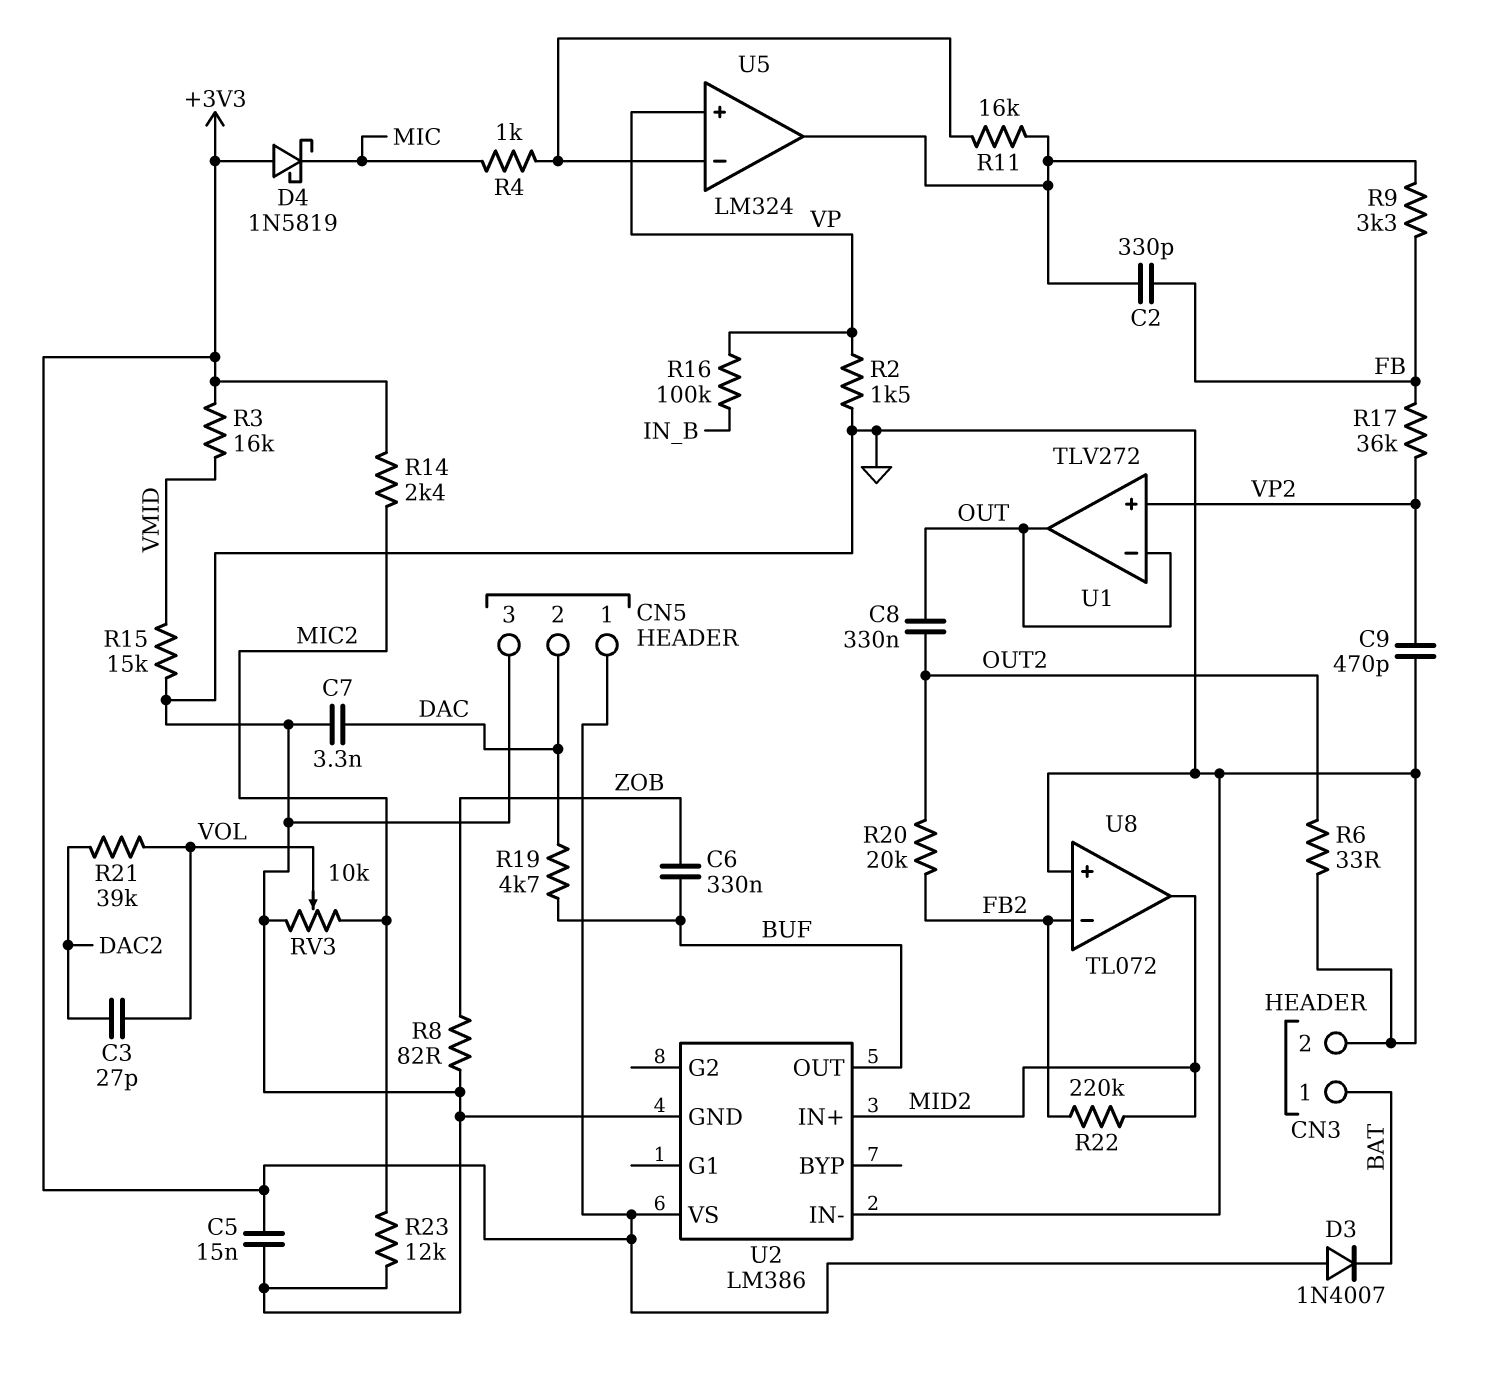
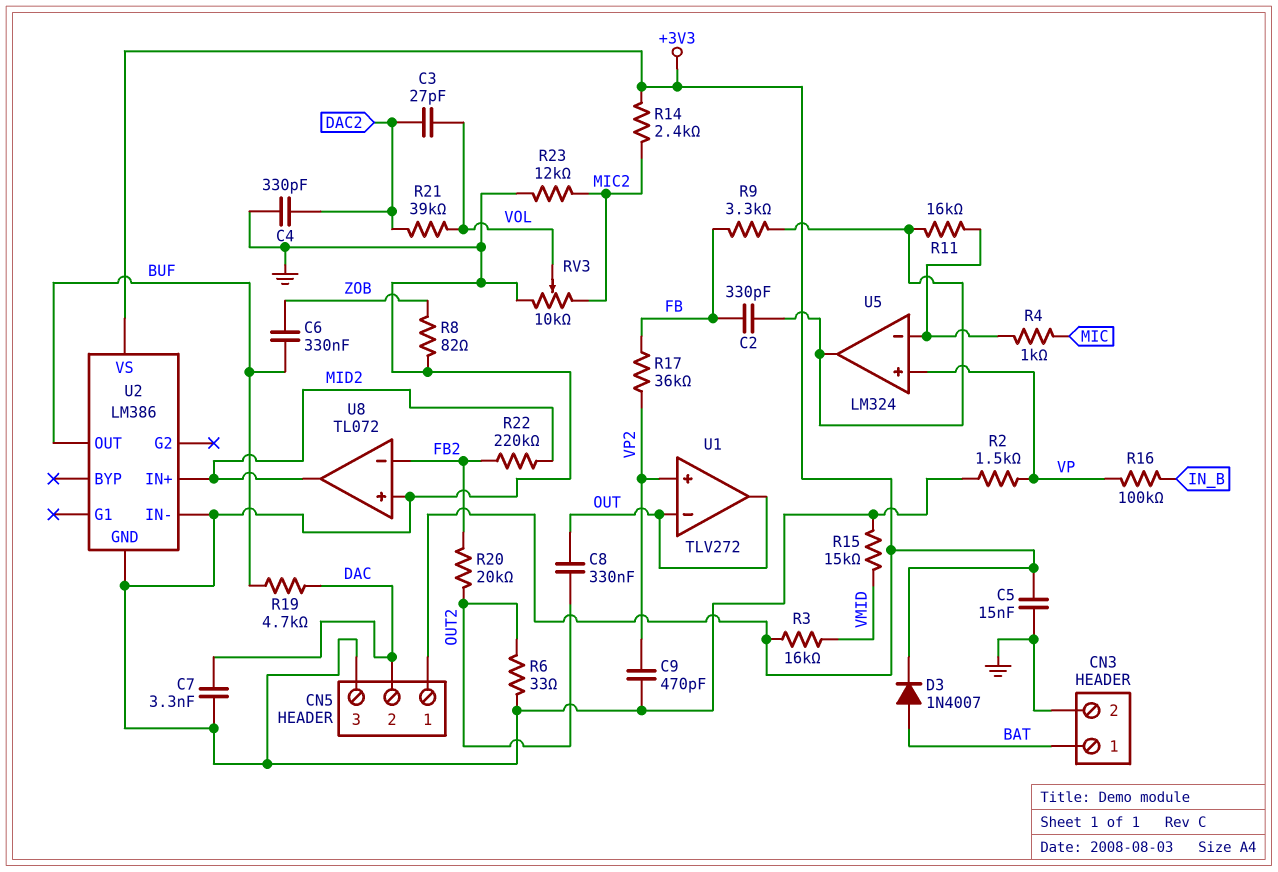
C4: none -> 330pF (DAC2, GND)
D3: diode 1N4007 (A +3V3, K BAT) -> diode 1N4007 (A BAT, K +3V3)
D4: schottky 1N5819 (A +3V3, K MIC) -> none

